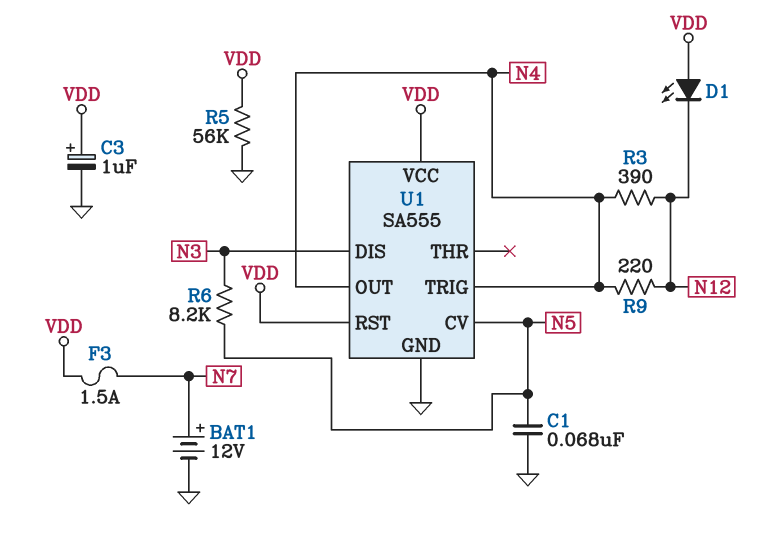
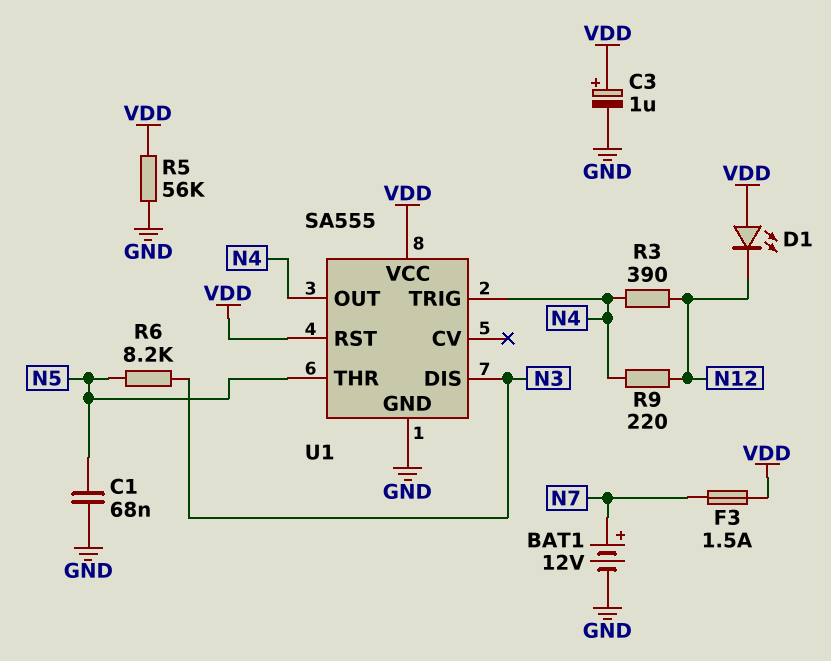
U1 pin CV: N5 -> none
U1 pin THR: none -> N5

